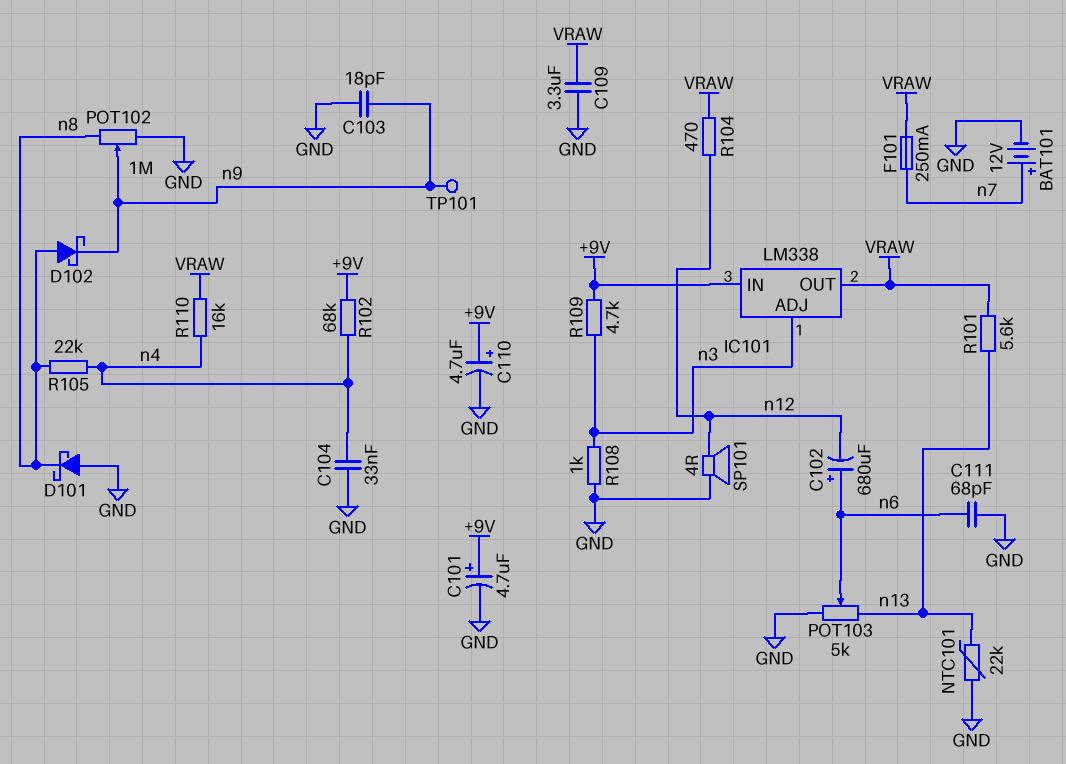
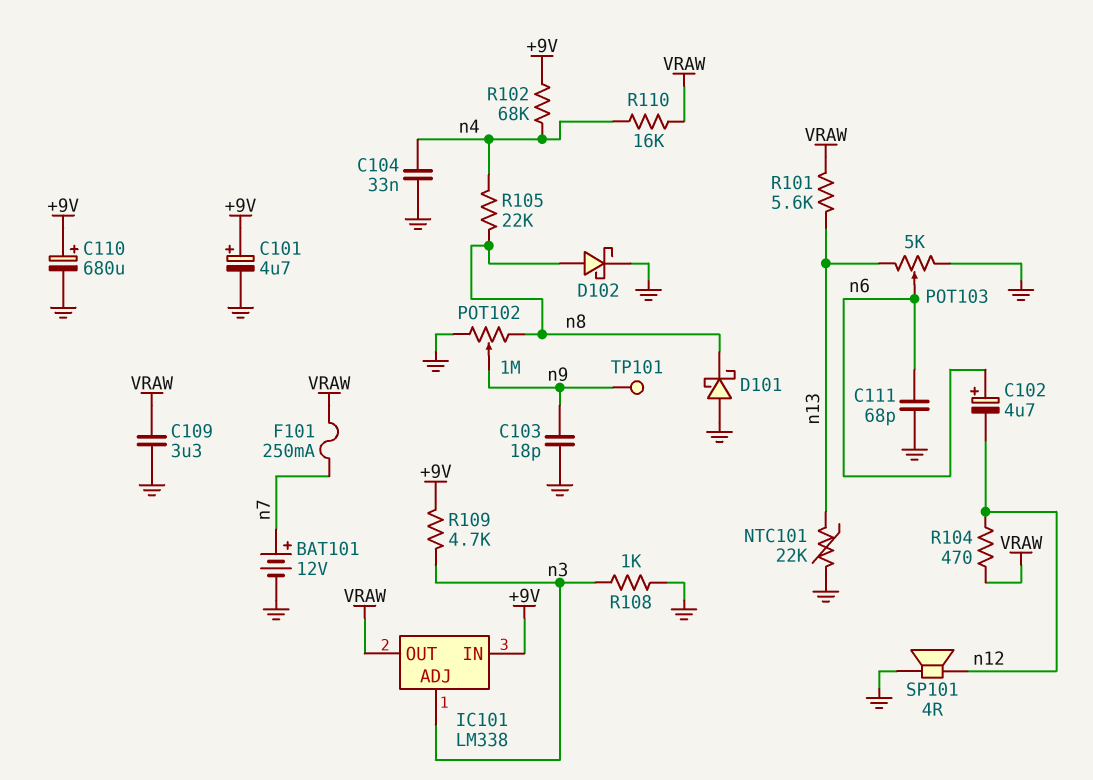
C102: 680uF (plus n6, minus n12) -> 4.7uF (plus n6, minus n12)
C110: 4.7uF (plus +9V, minus GND) -> 680uF (plus +9V, minus GND)
D102: schottky (A n8, K n9) -> schottky (A n8, K GND)

